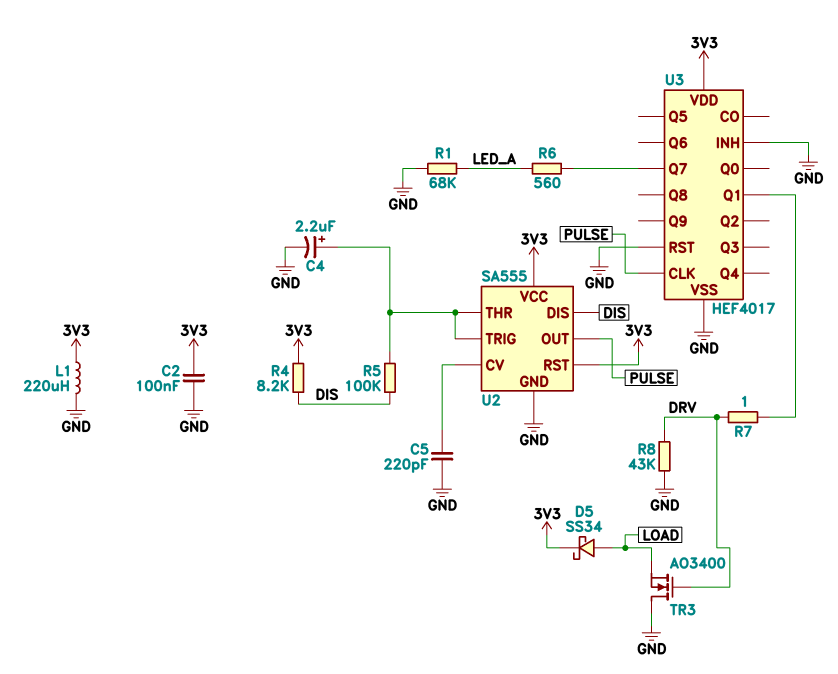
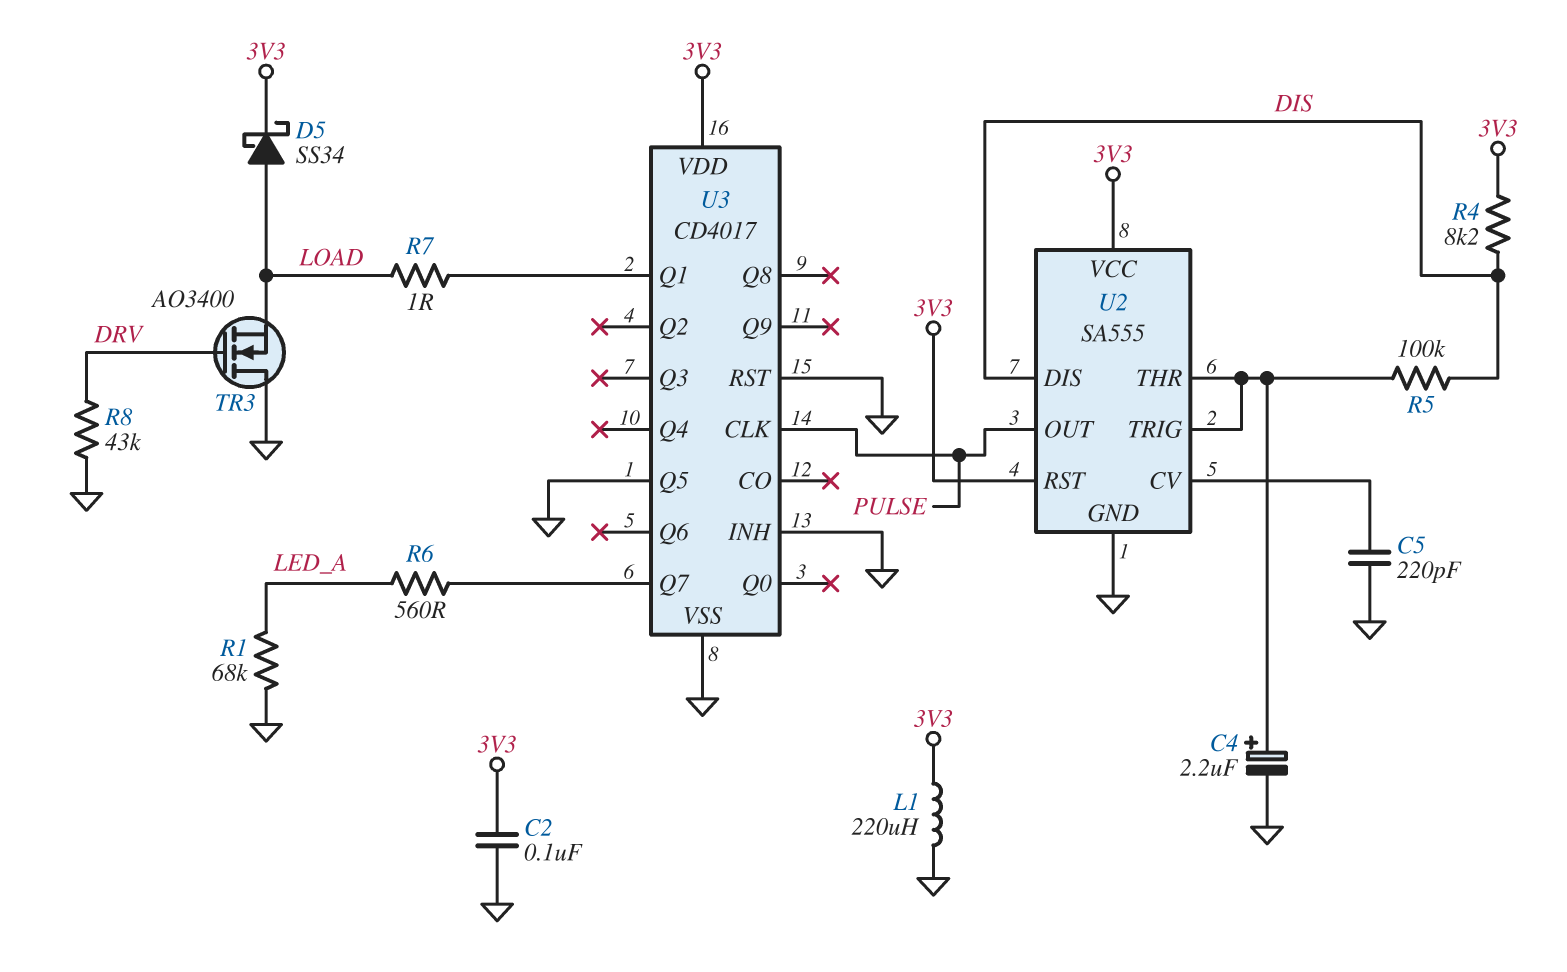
R7: 1 (DRV, U3/Q1) -> 1 (LOAD, U3/Q1)
U3: HEF4017 -> CD4017
U3 pin Q5: none -> GND

